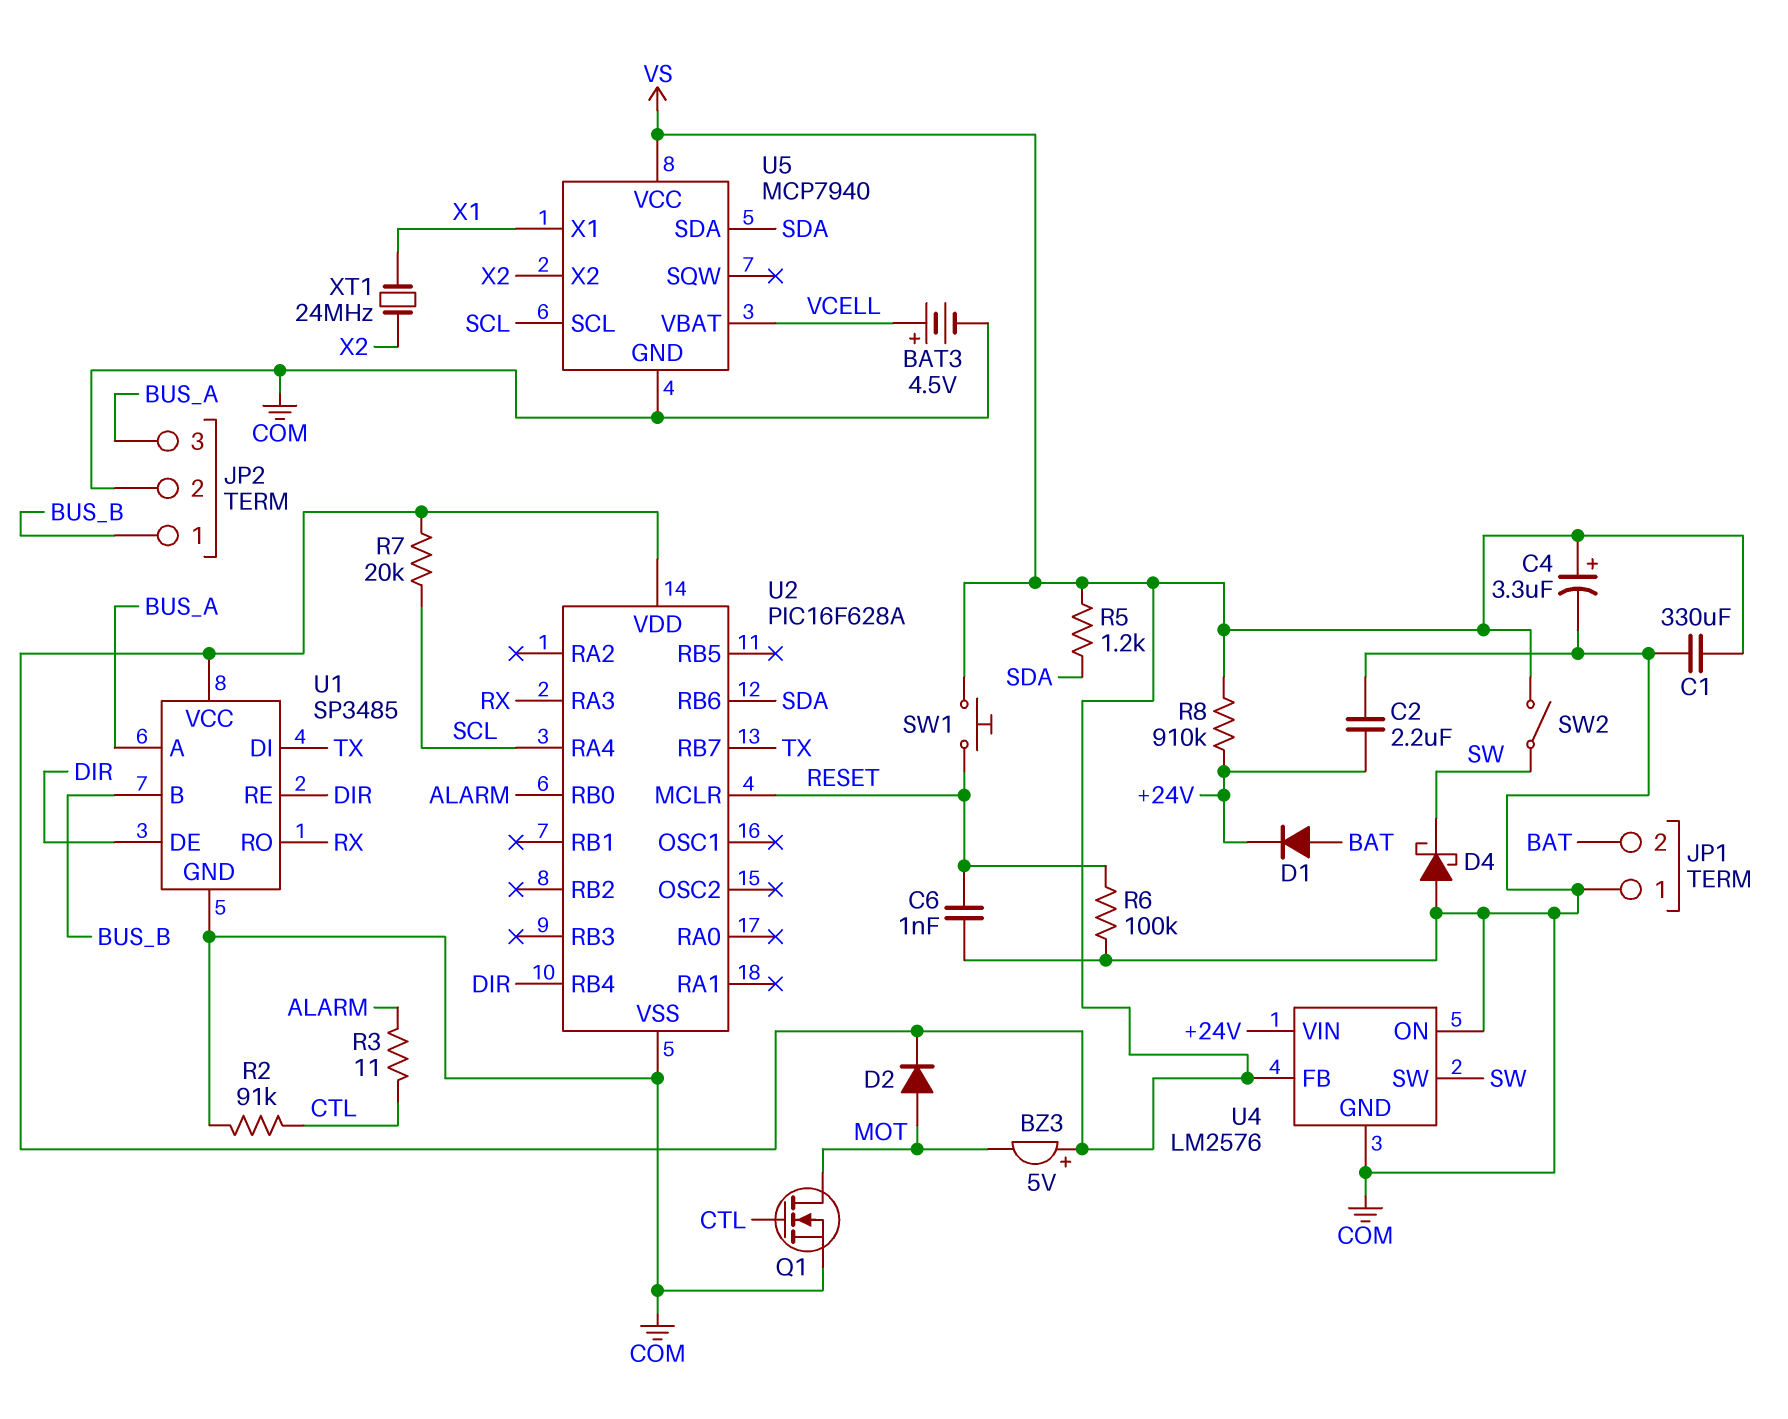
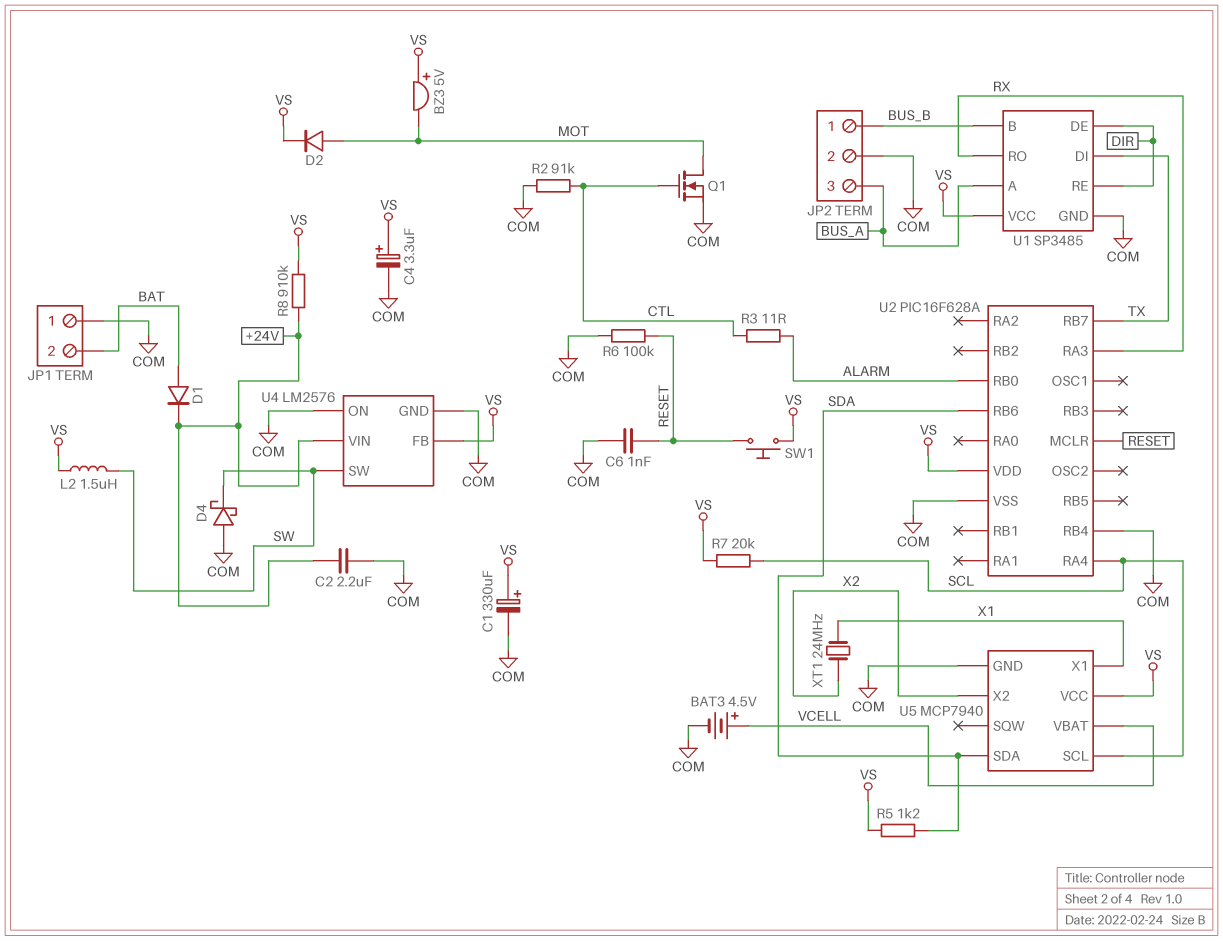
C1: 330uF (COM, VS) -> 330uF (plus VS, minus COM)
L2: none -> 1.5uH (SW, VS)
SW2: switch (SW, VS) -> none
U2 pin RB4: DIR -> COM

